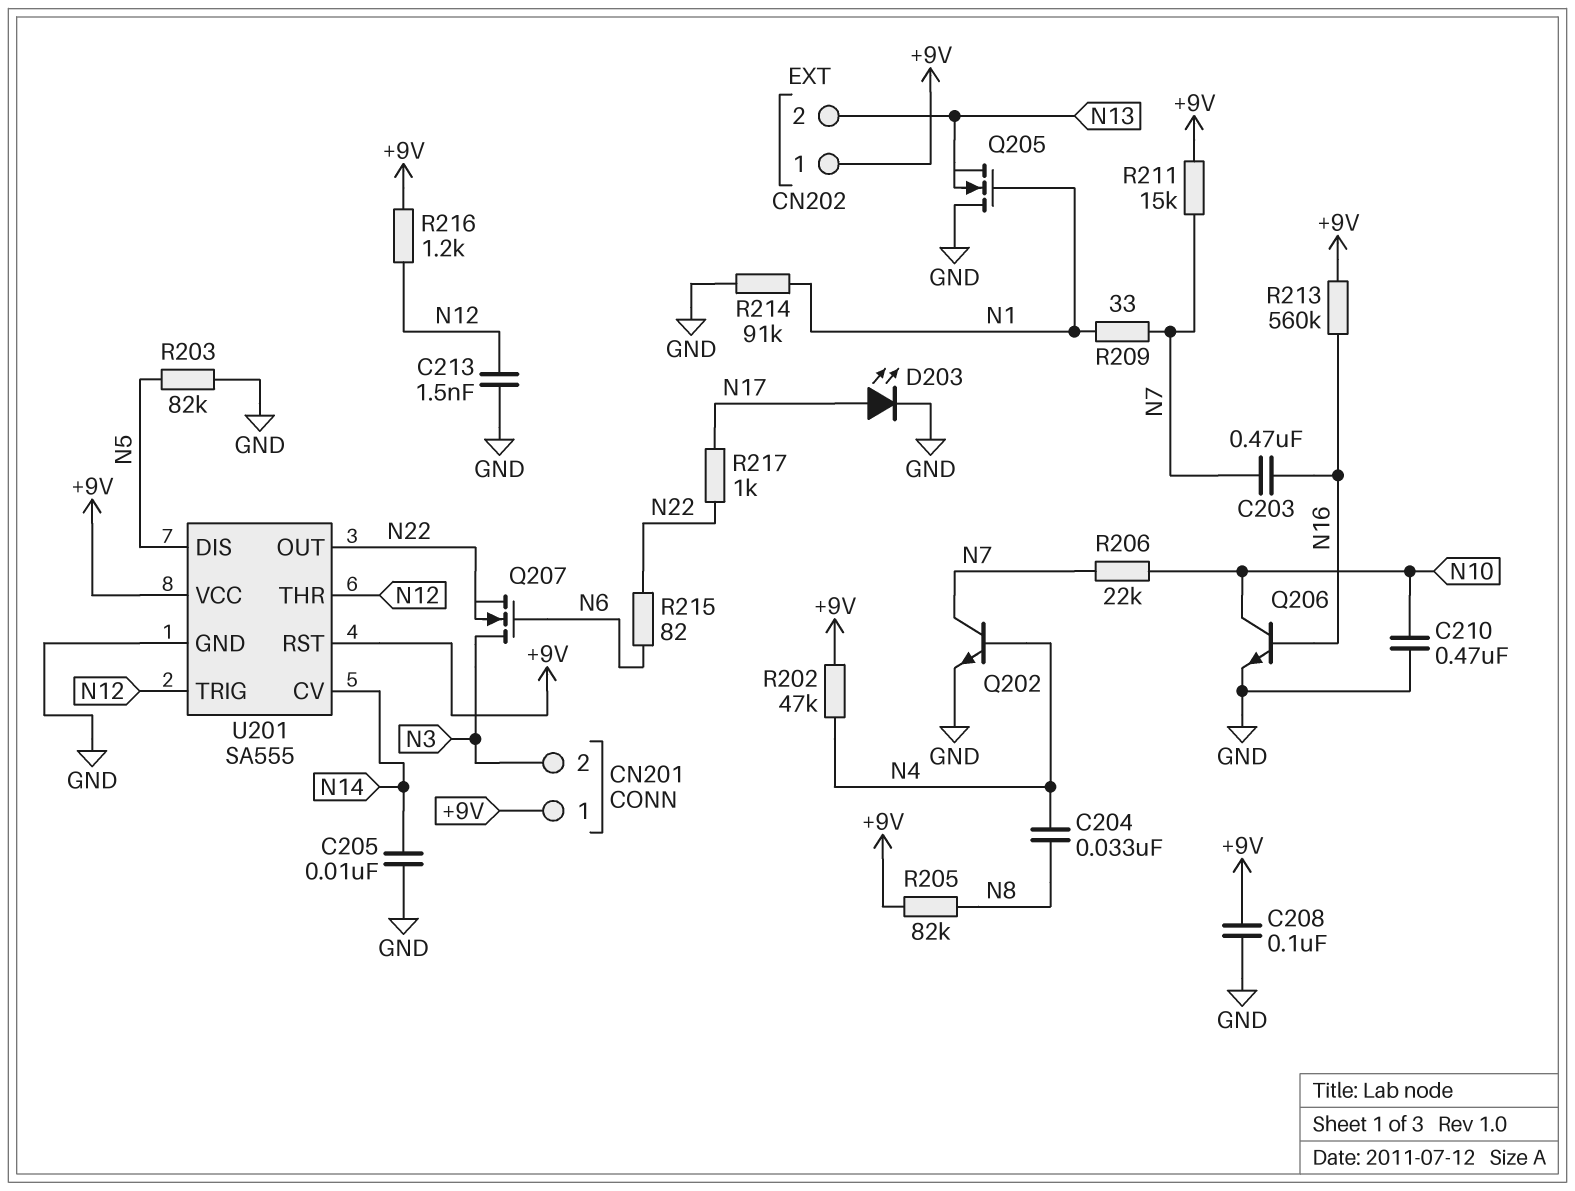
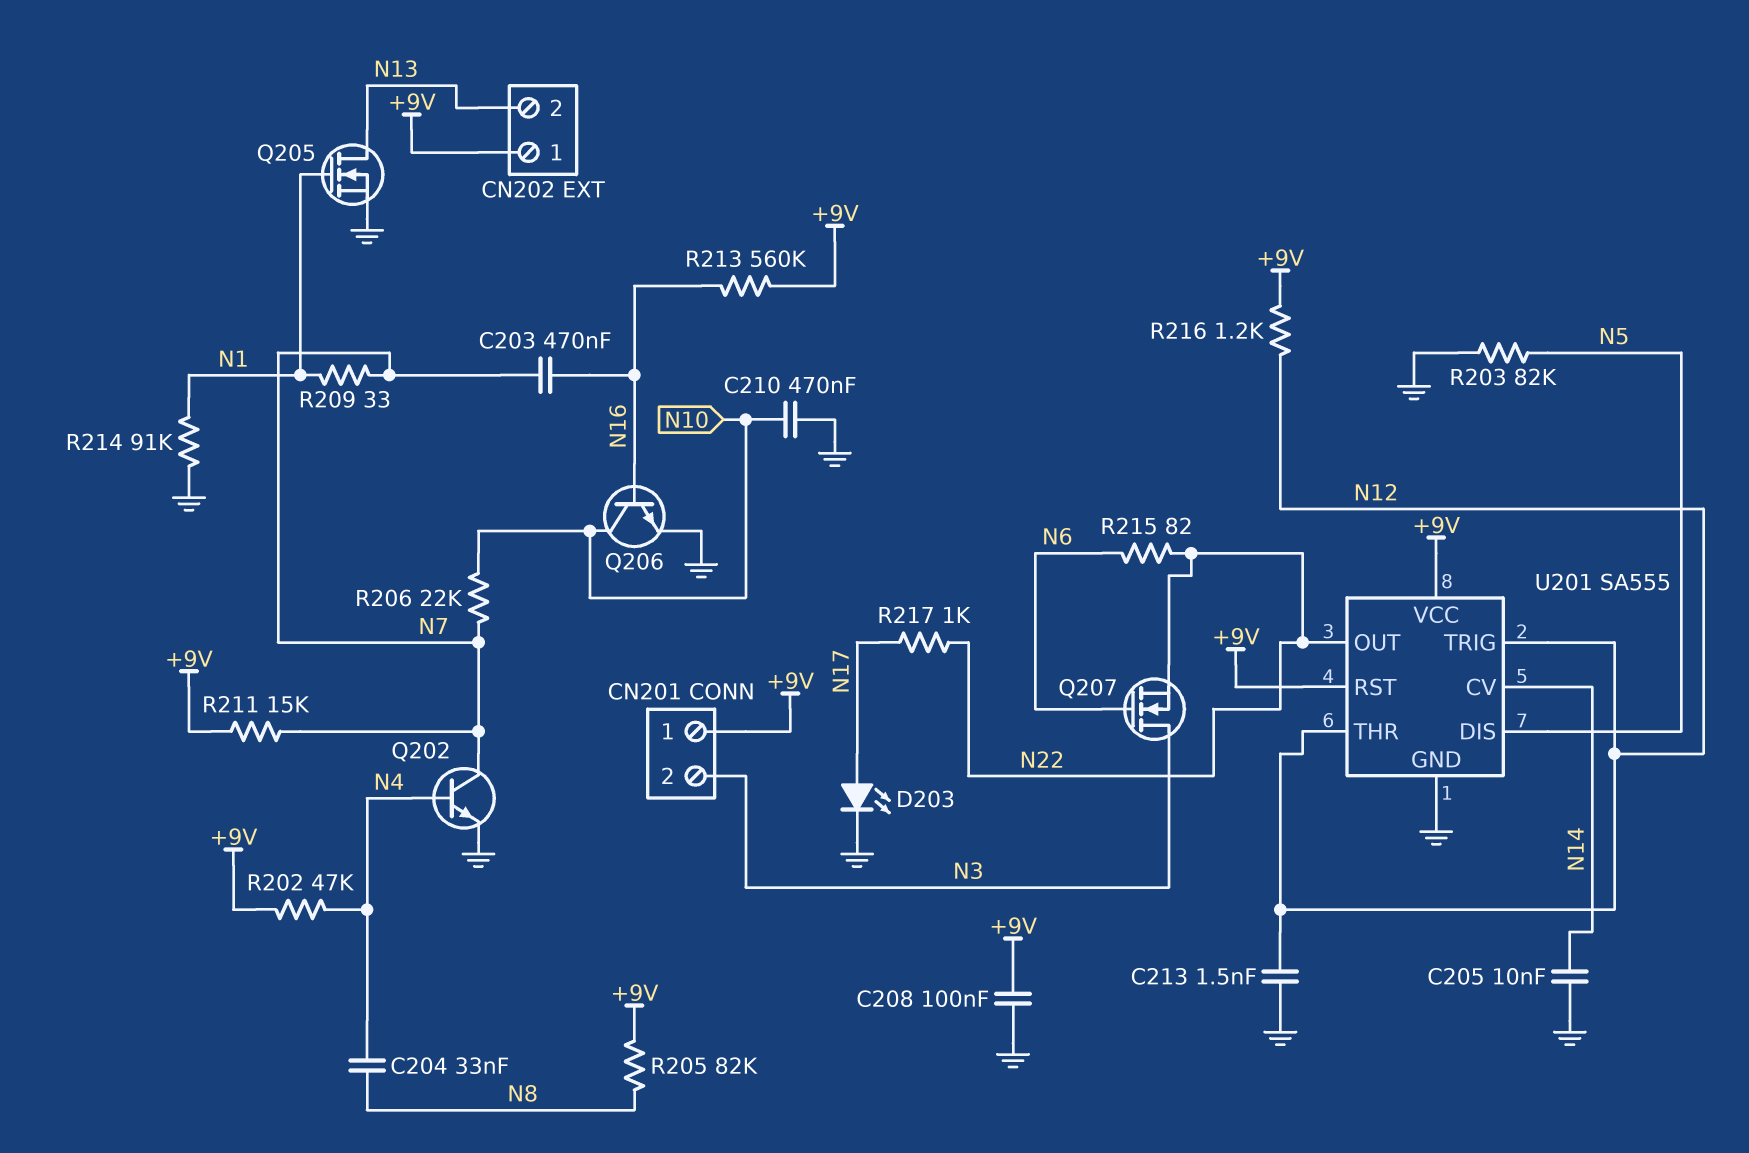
Q205: NMOS (G N1, D GND, S N13) -> NMOS (G N1, D N13, S GND)

